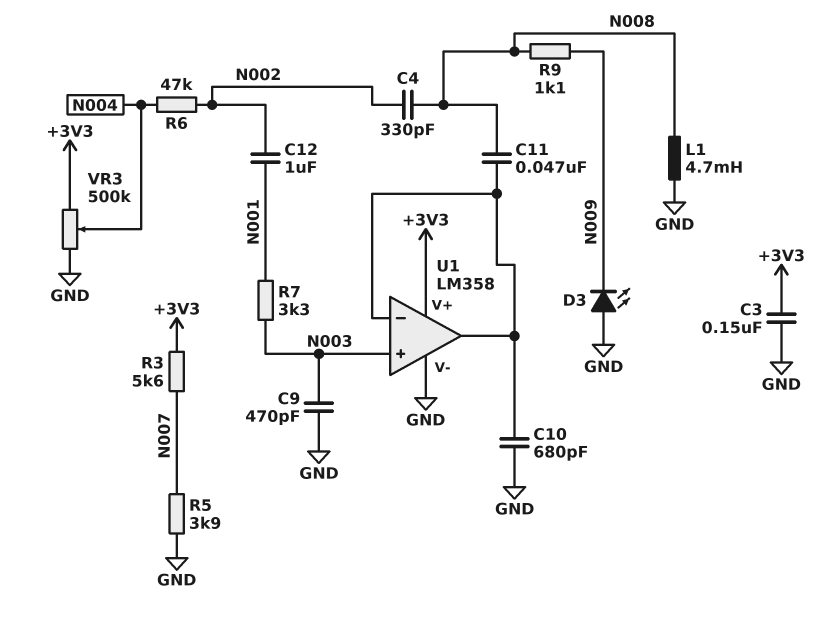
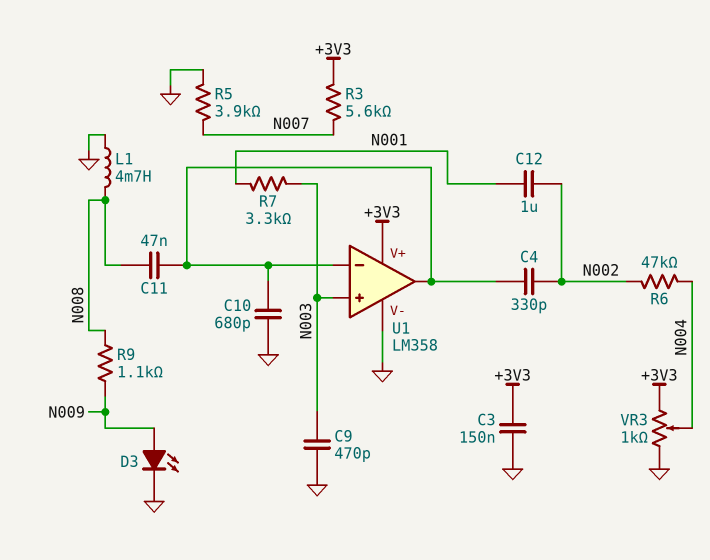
C4: 330pF (N002, N008) -> 330pF (N002, U1/in-)
D3: LED (A GND, K N009) -> LED (A N009, K GND)
VR3: 500k (+3V3, GND, wiper N004) -> 1k (+3V3, GND, wiper N004)

